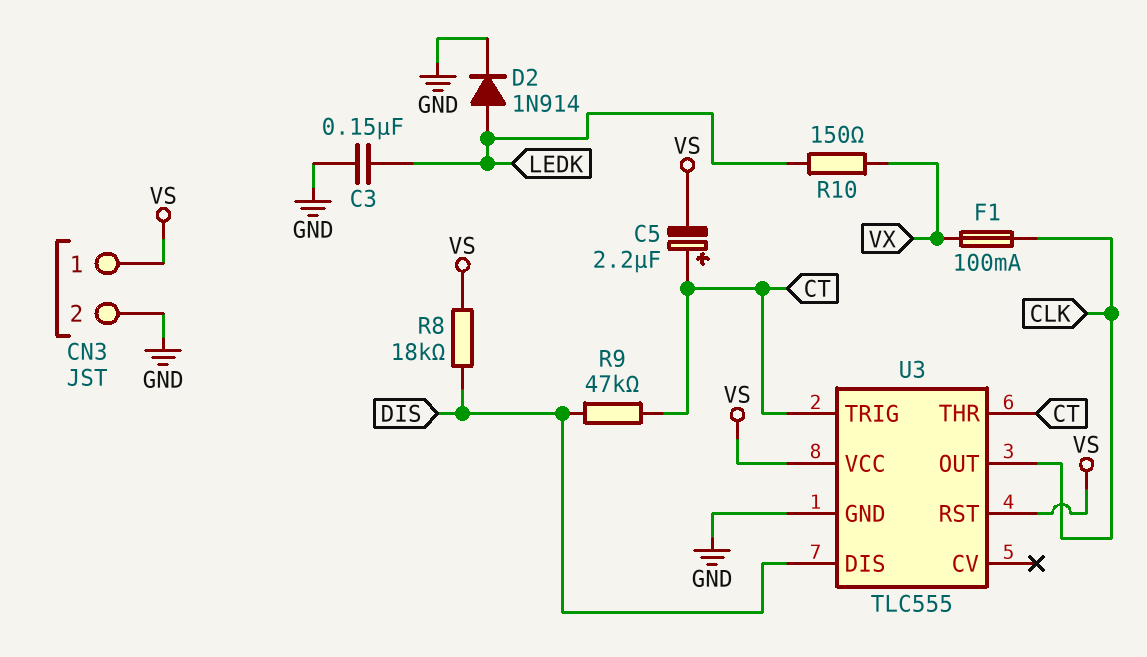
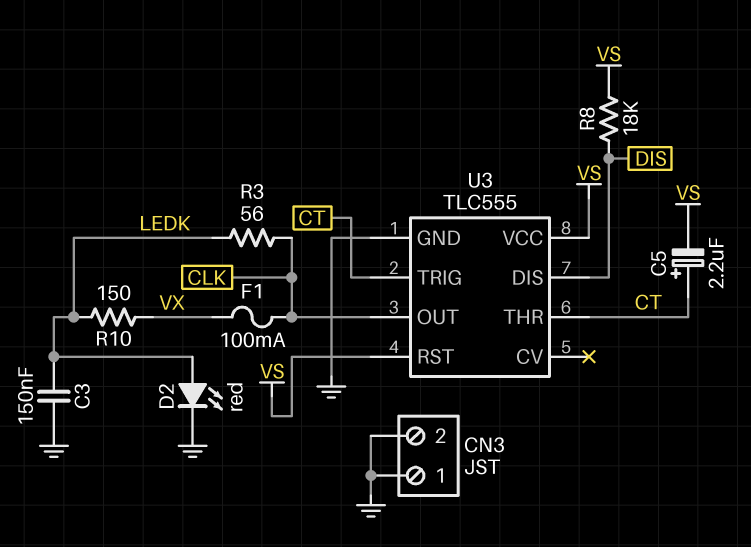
CN3 pin 1: VS -> GND
D2: diode 1N914 (A LEDK, K GND) -> LED red (A LEDK, K GND)
R3: none -> 56 (CLK, LEDK)
R9: 47k (CT, DIS) -> none

